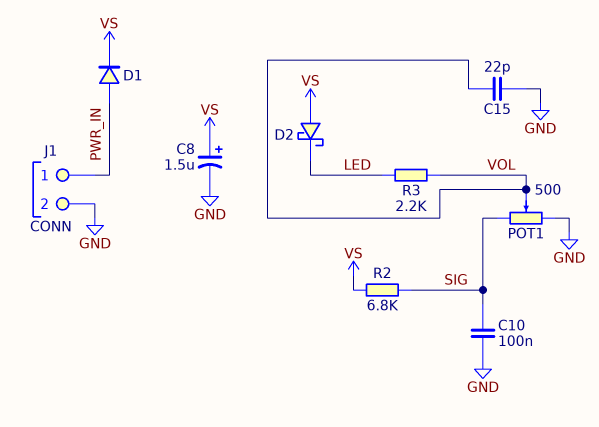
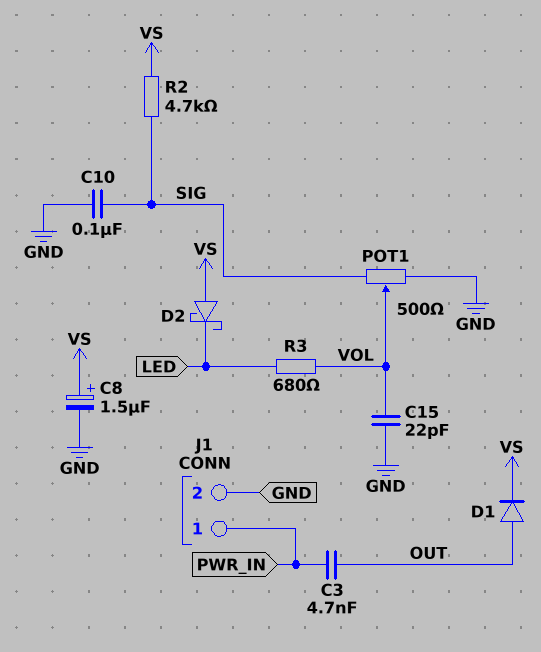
C3: none -> 4.7nF (OUT, PWR_IN)
D1: diode (A PWR_IN, K VS) -> diode (A OUT, K VS)
R2: 6.8k (SIG, VS) -> 4.7k (SIG, VS)
R3: 2.2k (LED, VOL) -> 680 (LED, VOL)

